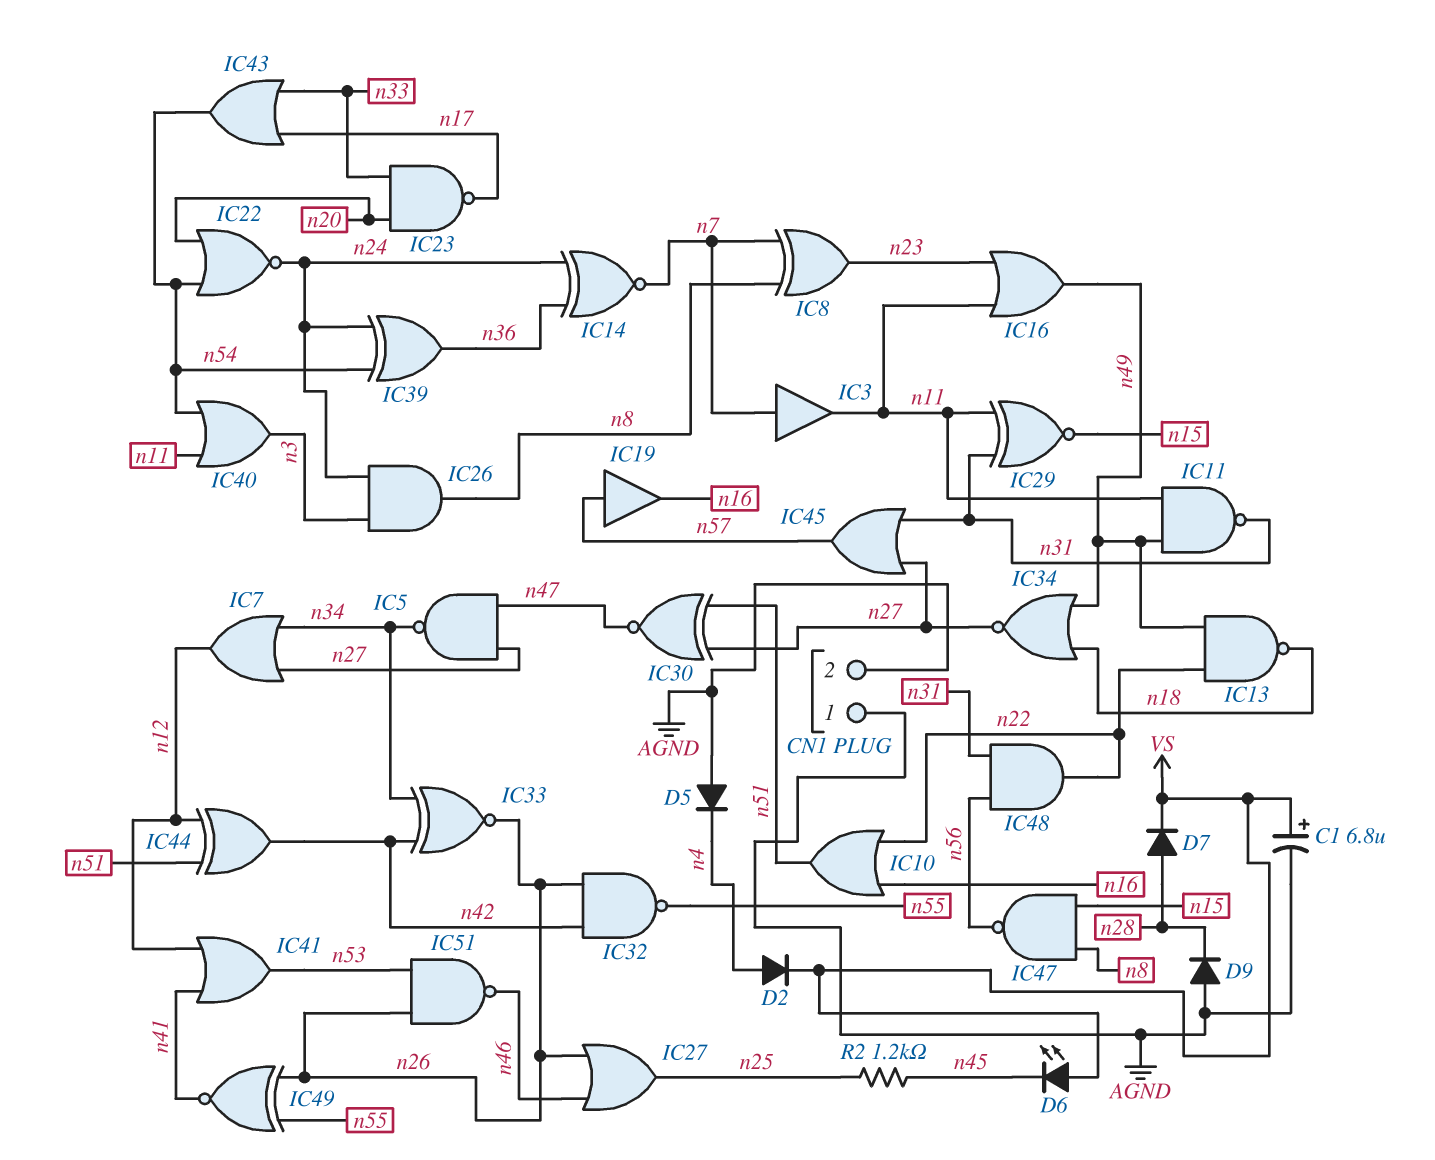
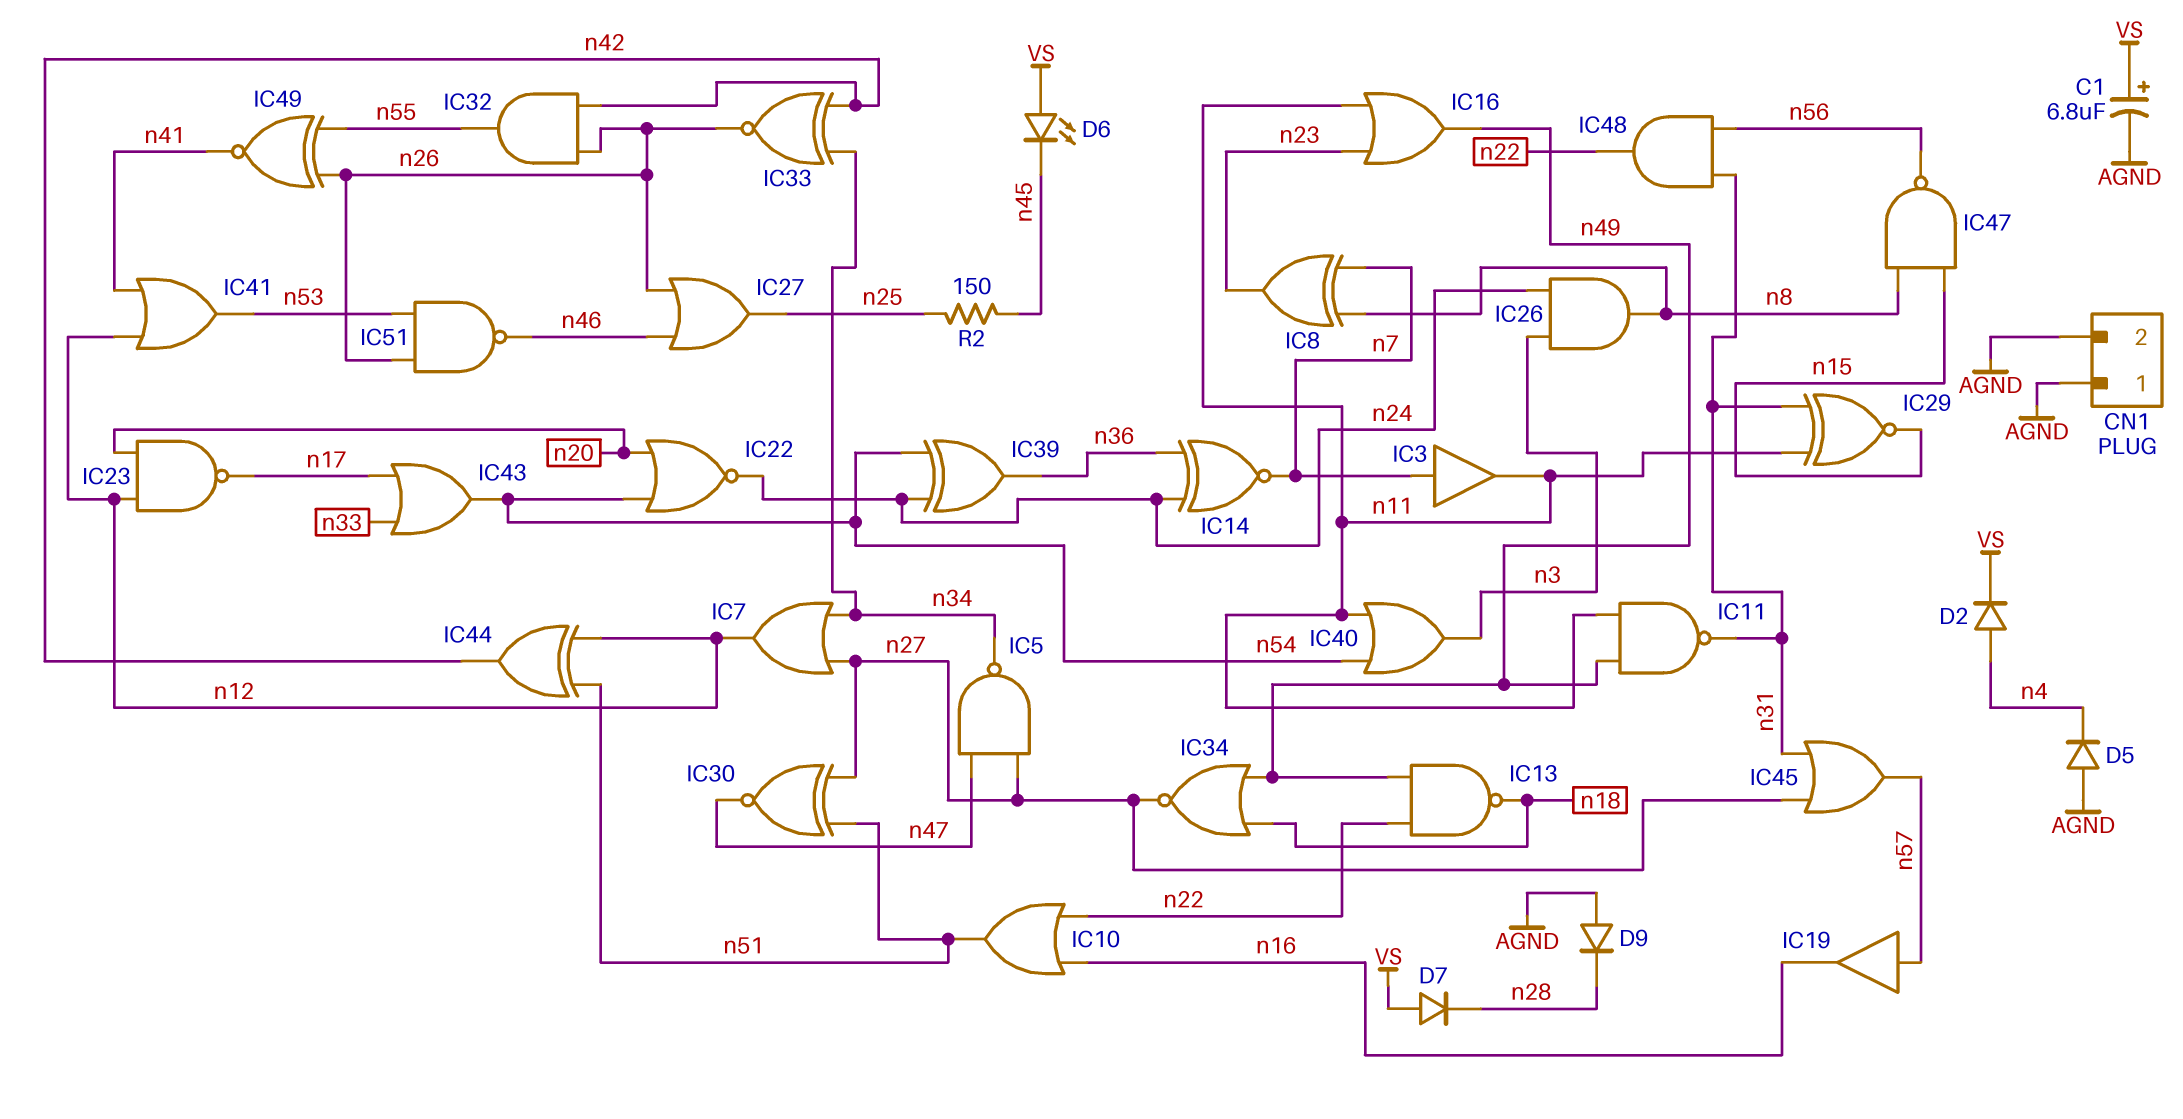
D7: diode (A n28, K VS) -> diode (A VS, K n28)
IC23: NAND (in n20, in n33, out n17) -> NAND (in n12, in n20, out n17)
IC32: NAND (in n26, in n42, out n55) -> AND (in n26, in n42, out n55)
R2: 1.2k (n25, n45) -> 150 (n25, n45)

